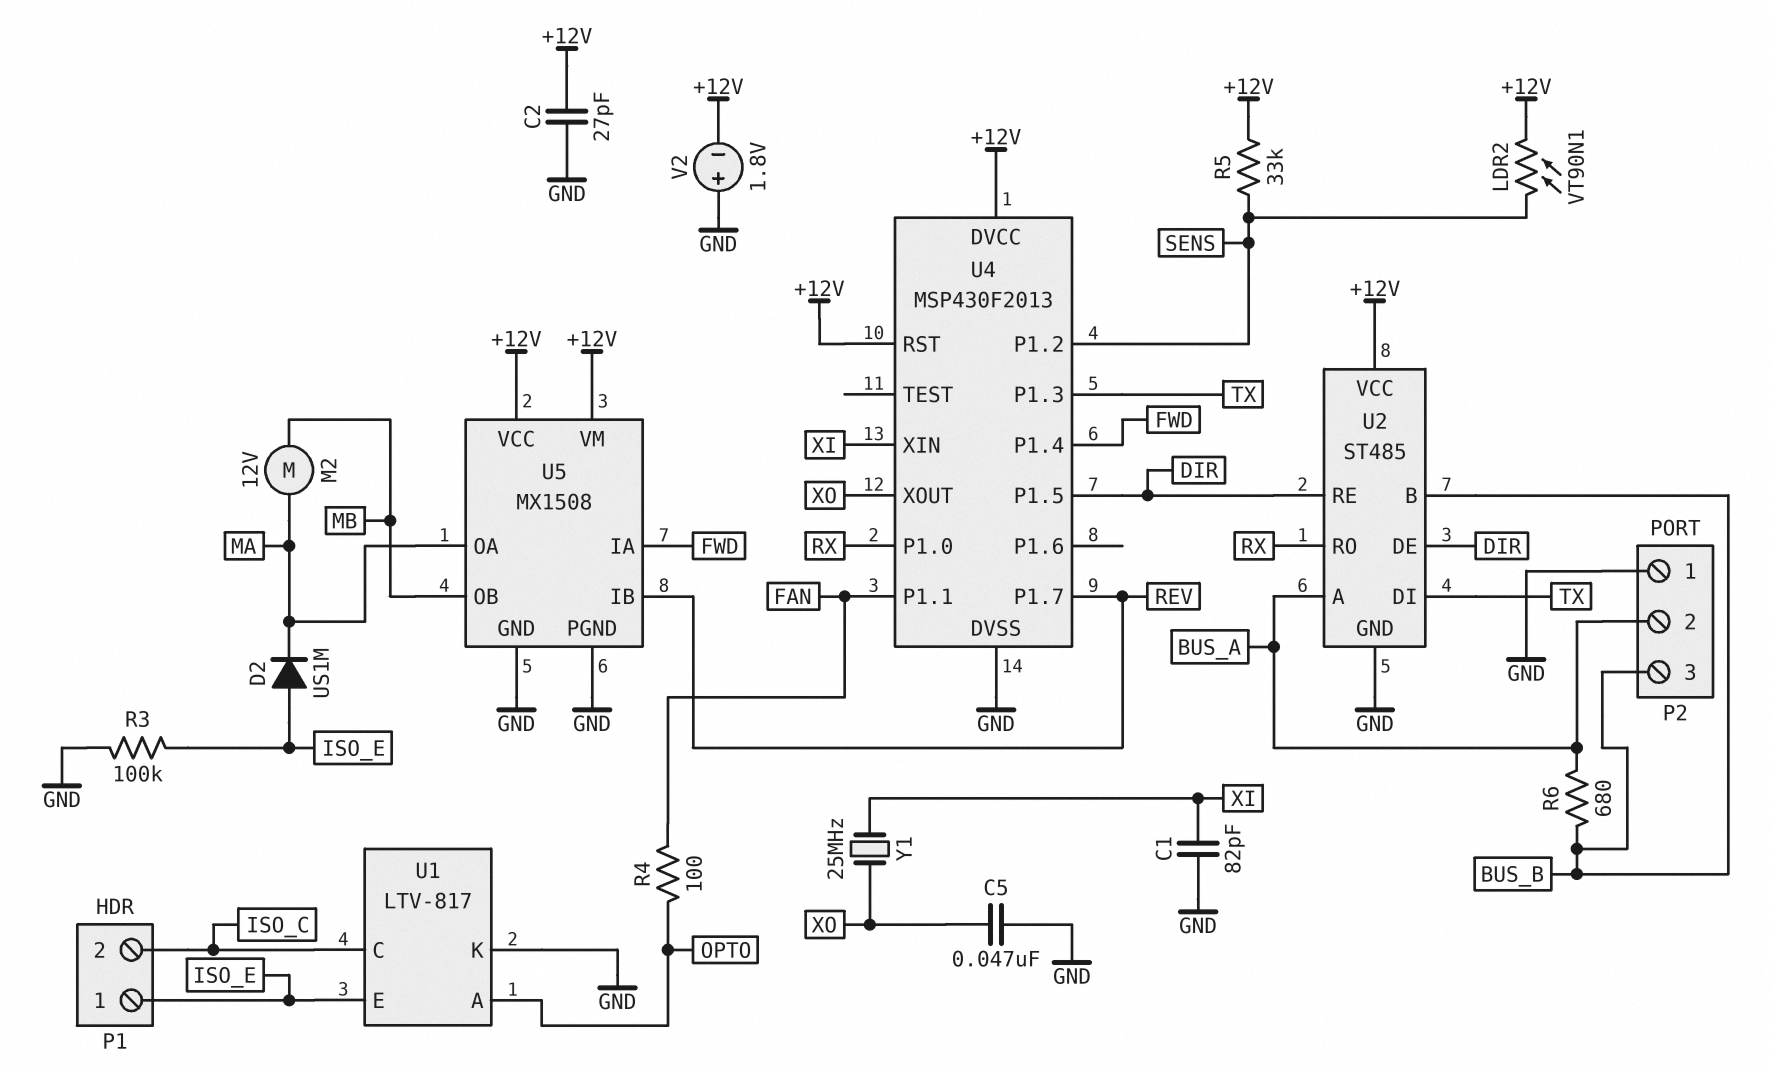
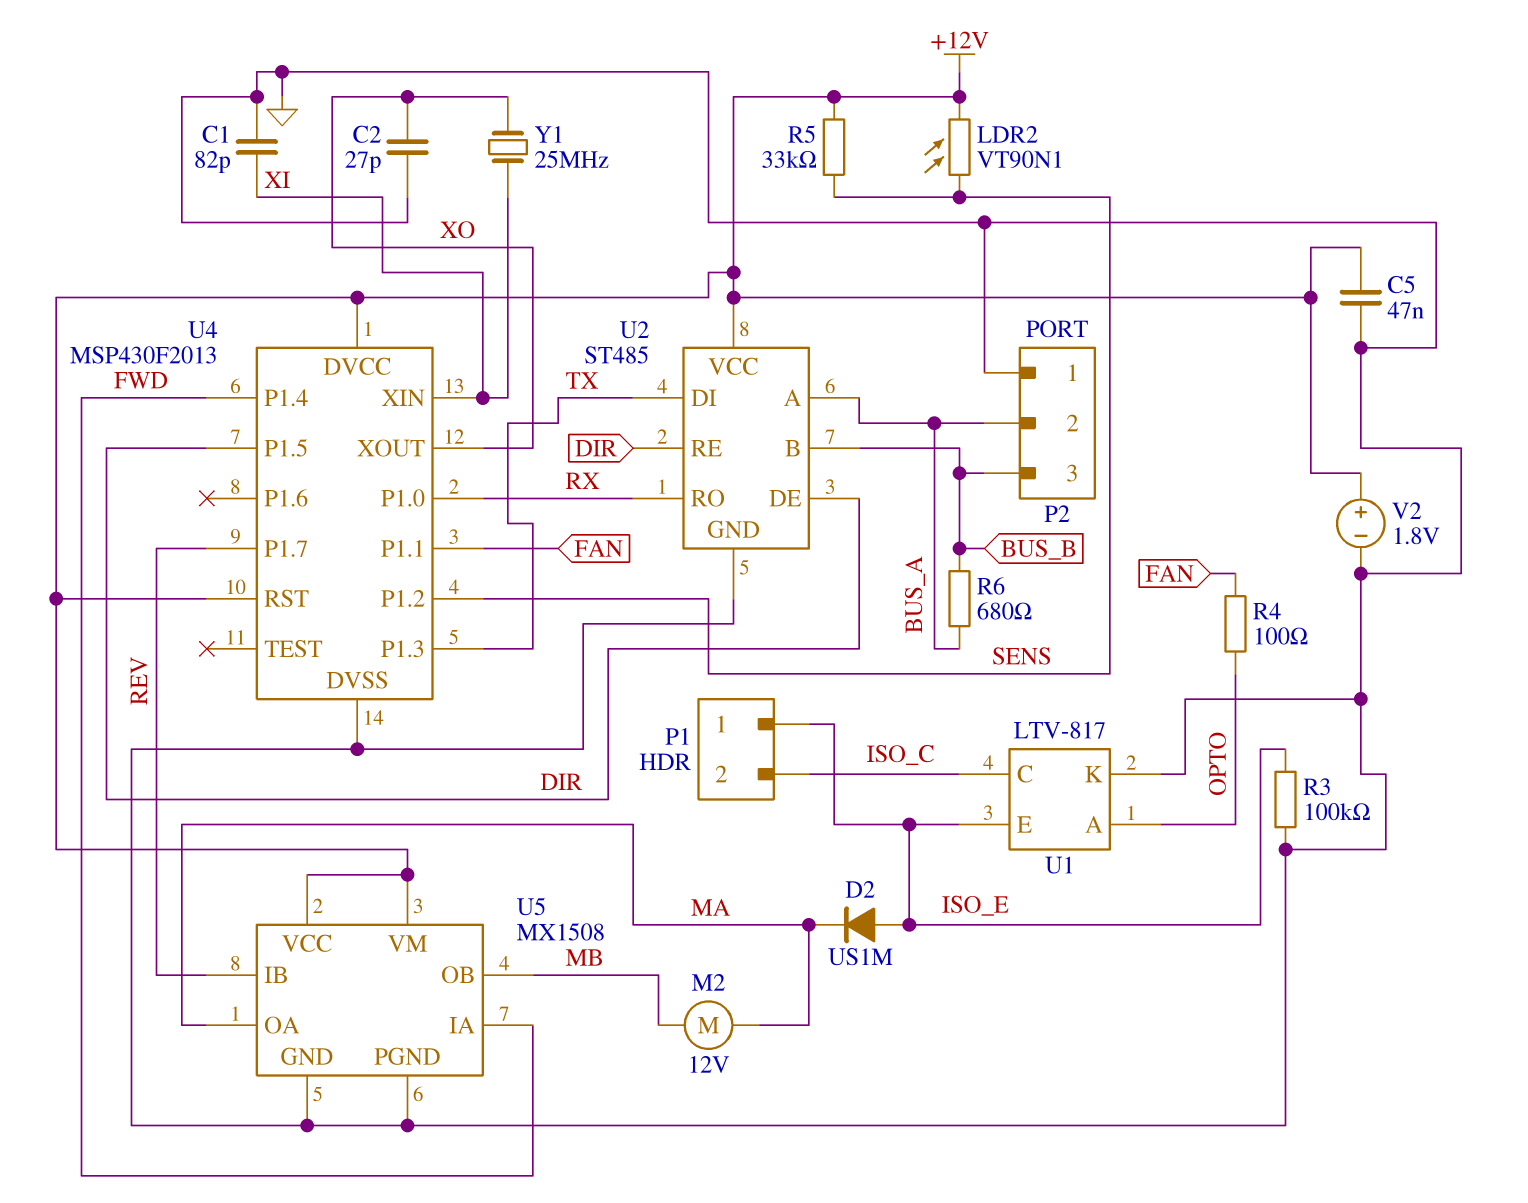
C2: 27pF (+12V, GND) -> 27pF (GND, XO)
C5: 47nF (GND, XO) -> 47nF (+12V, GND)
V2: 1.8V (plus GND, minus +12V) -> 1.8V (plus +12V, minus GND)

